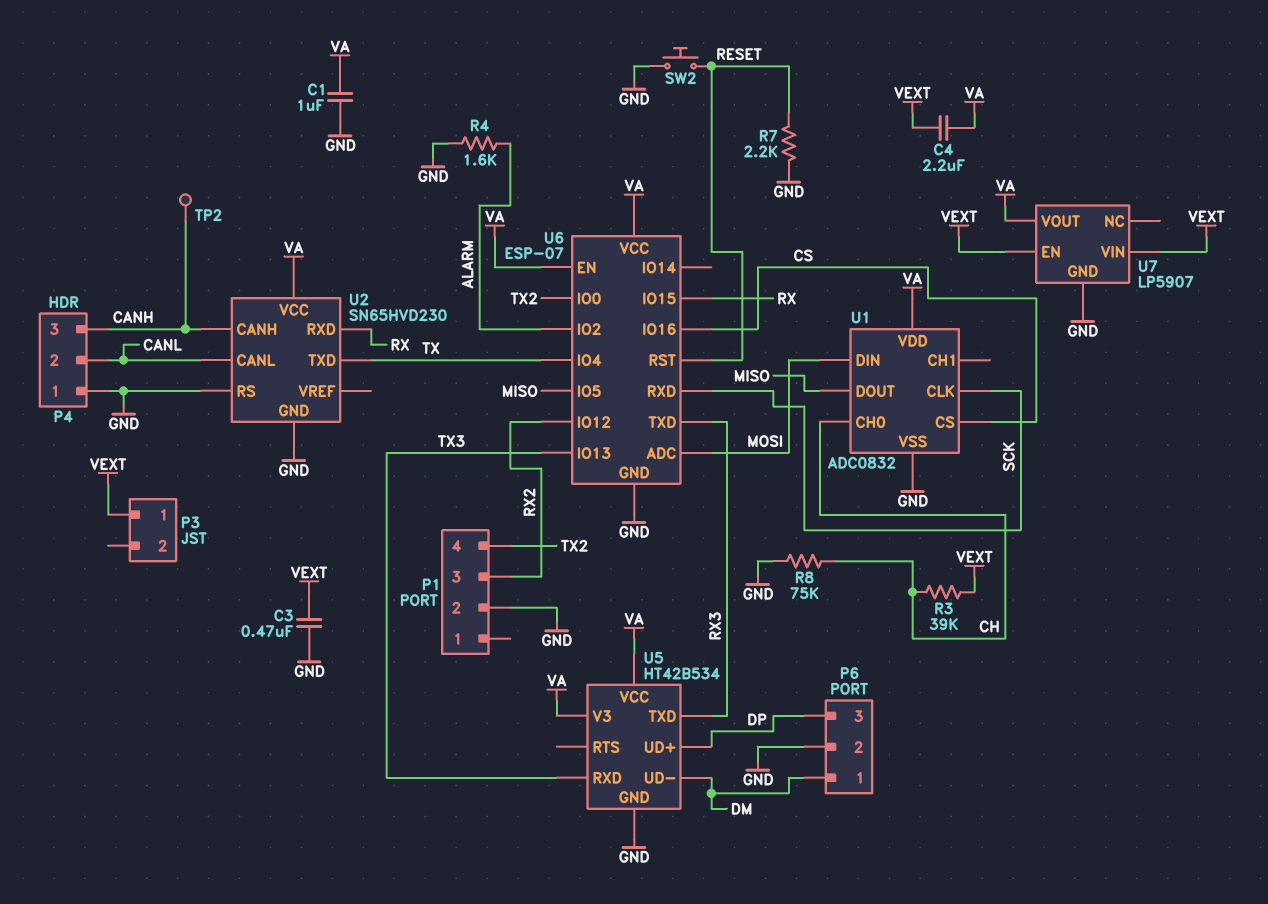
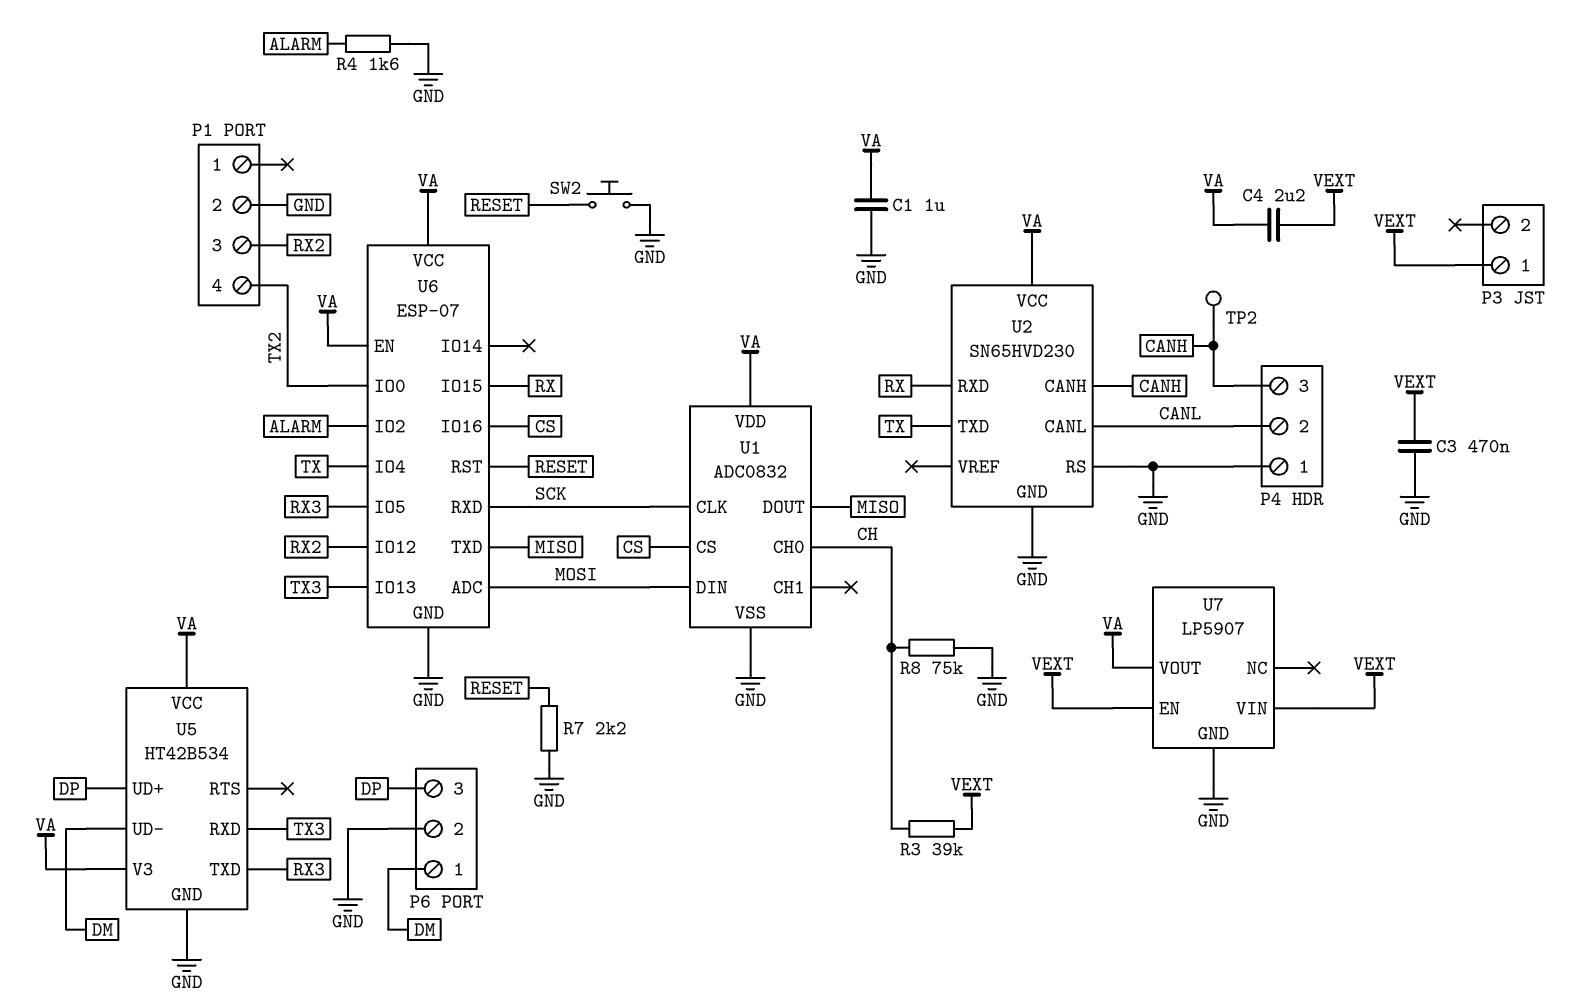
U6 pin IO5: MISO -> RX3
U6 pin TXD: RX3 -> MISO

